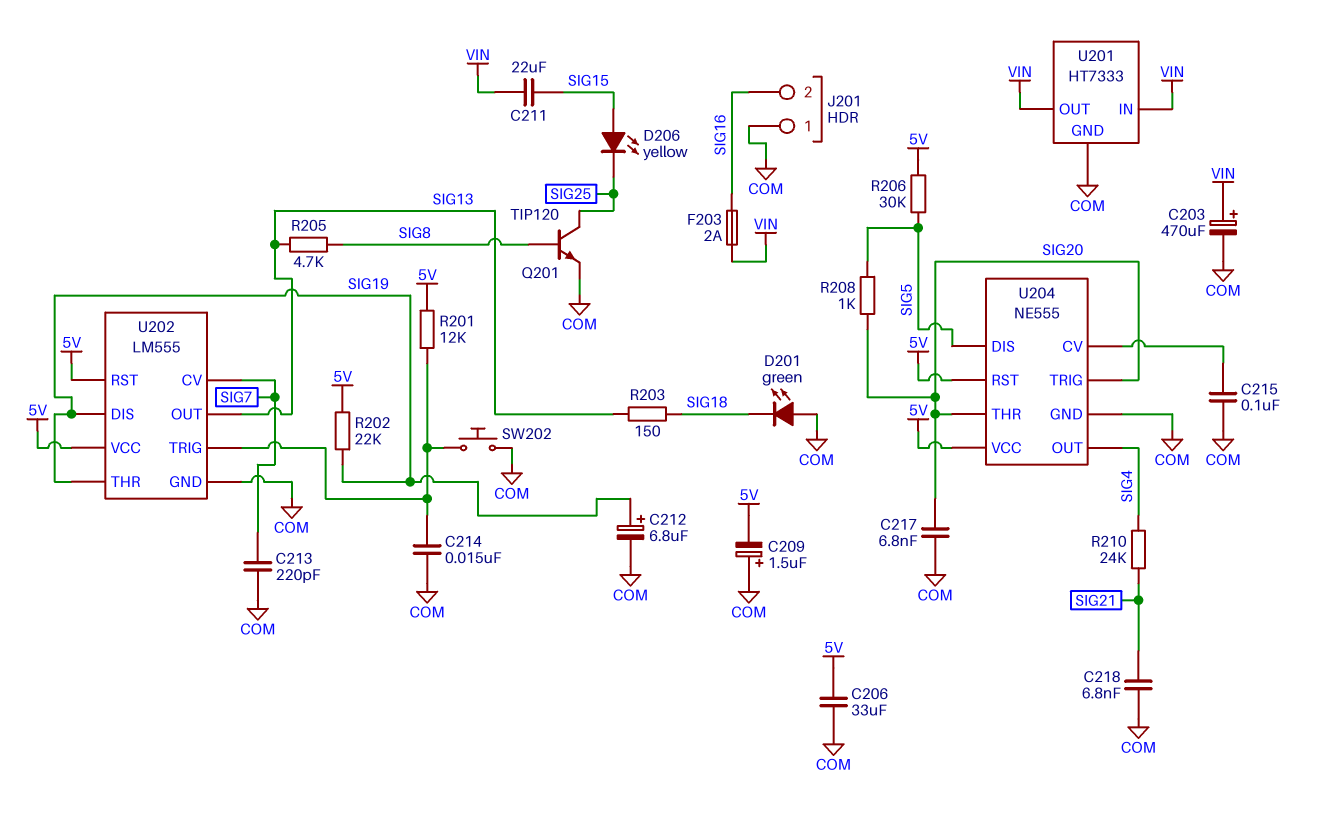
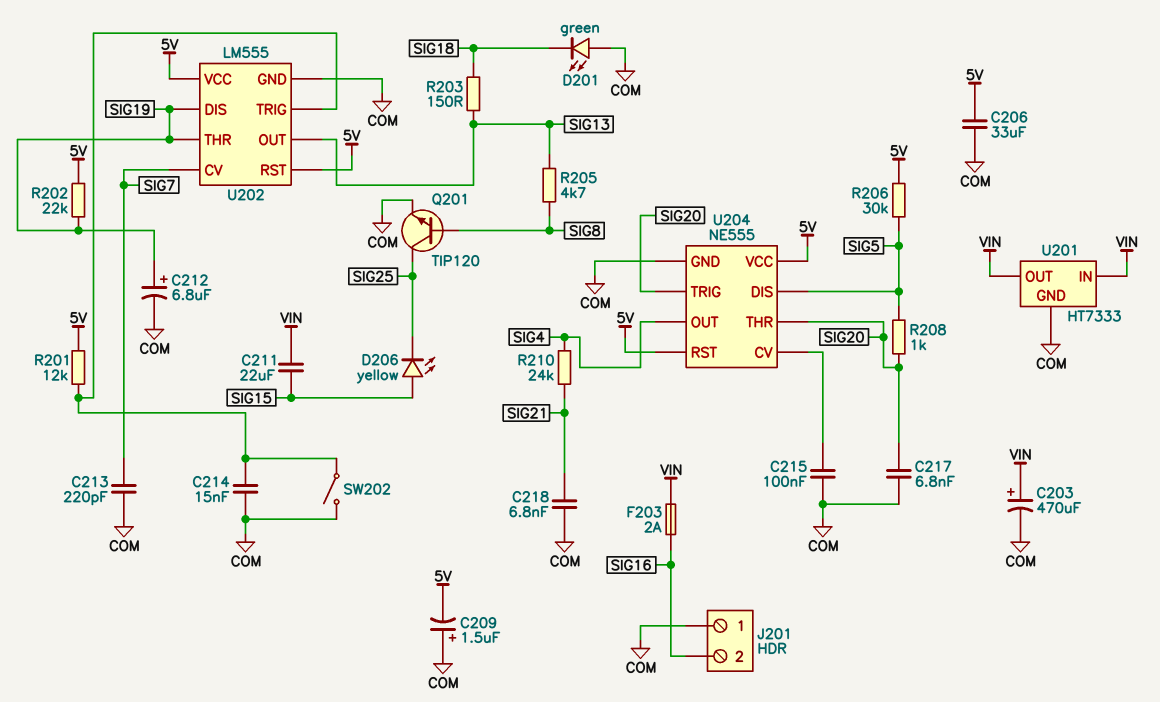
SW202: button (COM, U202/TRIG) -> switch (COM, U202/TRIG)

